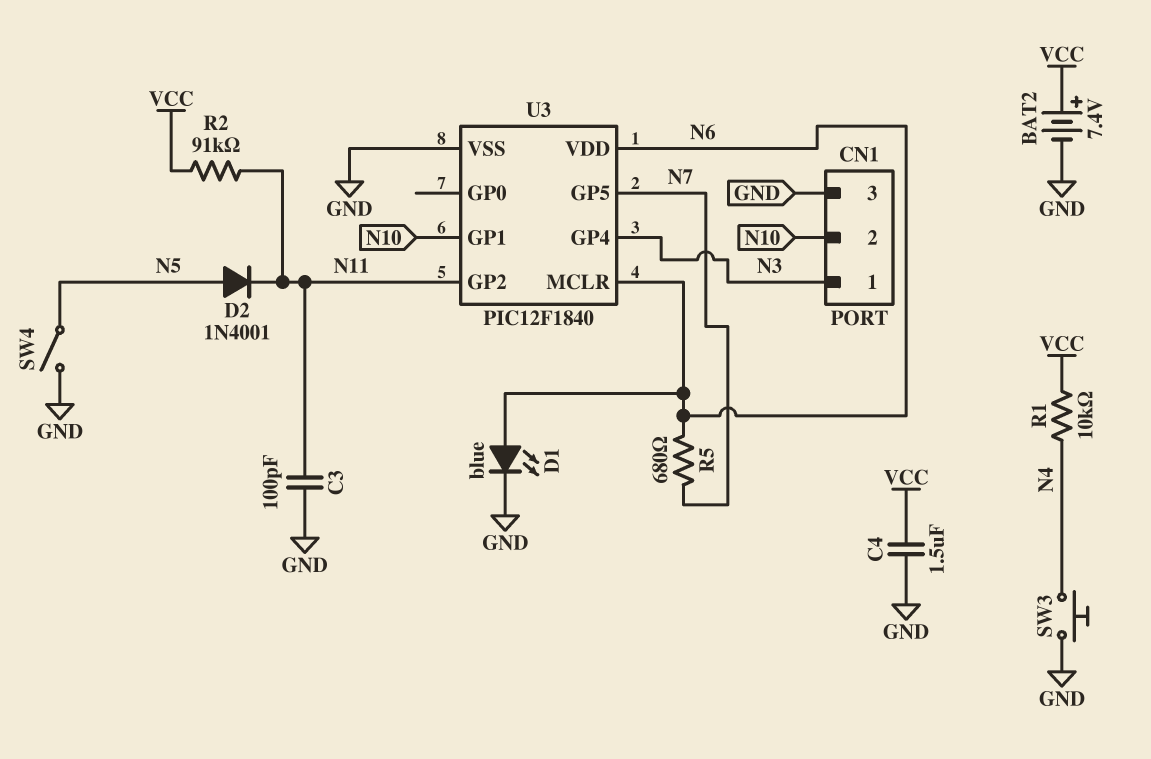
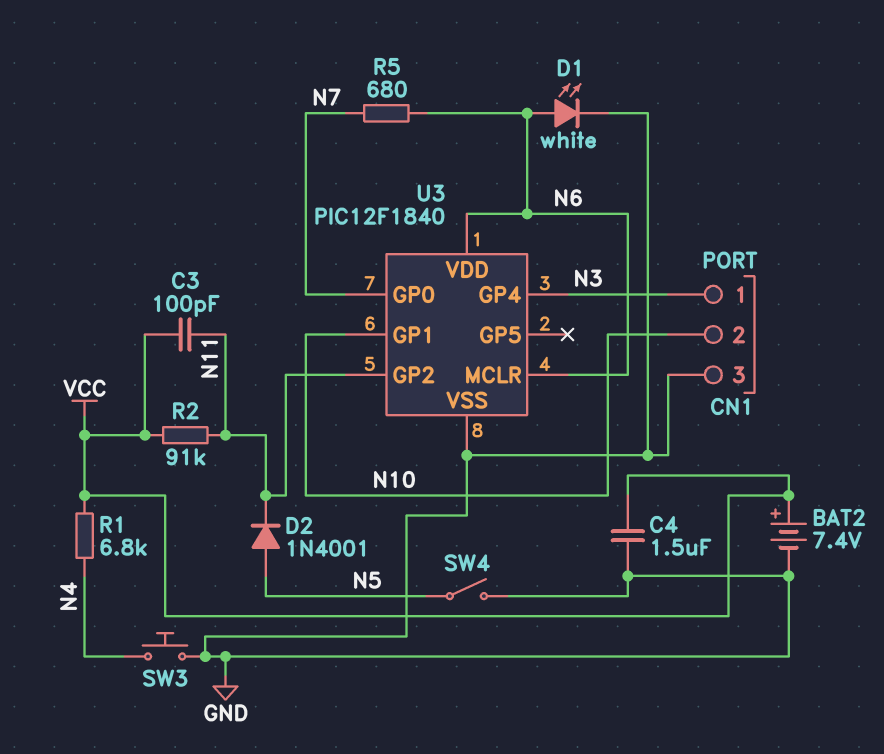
C3: 100pF (GND, N11) -> 100pF (N11, VCC)
D1: LED blue (A N6, K GND) -> LED white (A N6, K GND)
R1: 10k (N4, VCC) -> 6.8k (N4, VCC)
U3 pin GP0: none -> N7
U3 pin GP5: N7 -> none

